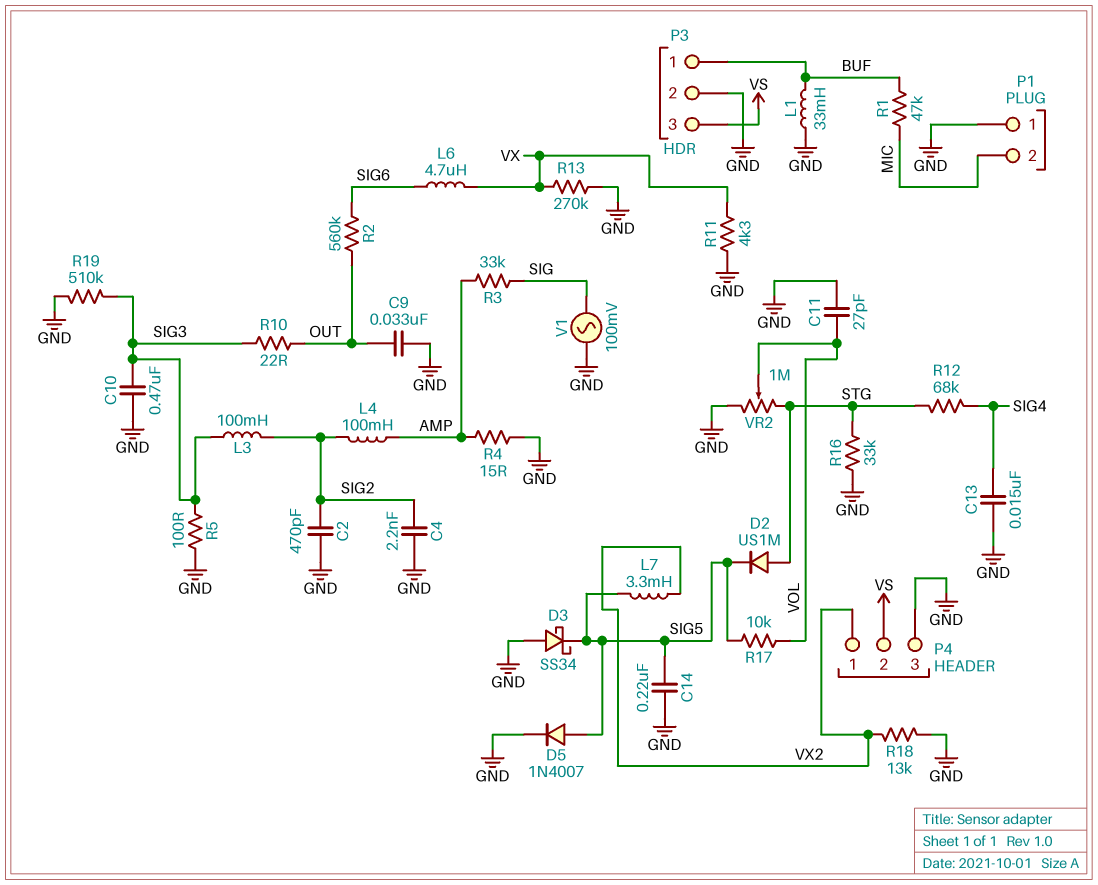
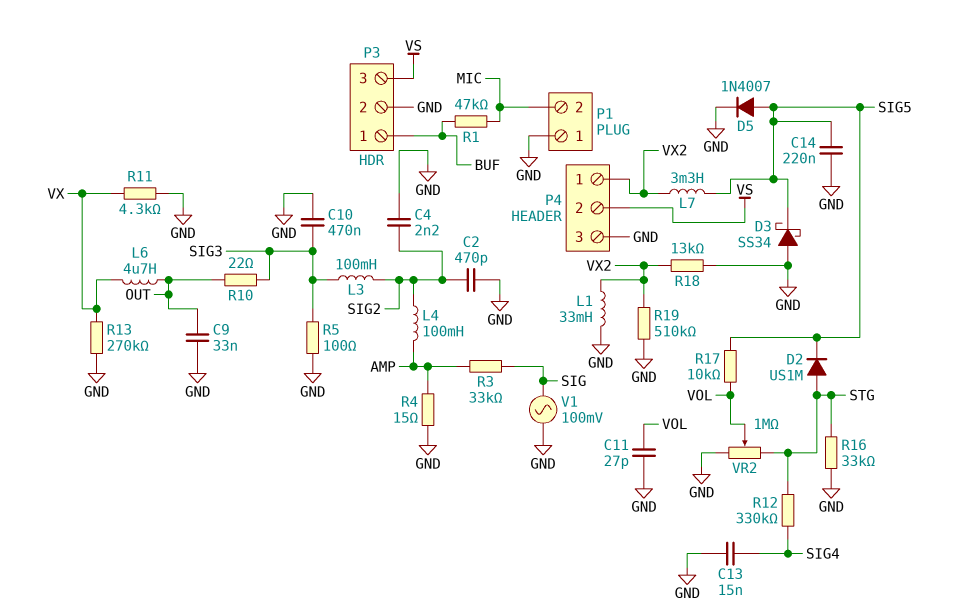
L1: 33mH (BUF, GND) -> 33mH (GND, VX2)
L6: 4.7uH (SIG6, VX) -> 4.7uH (OUT, VX)
R2: 560k (OUT, SIG6) -> none
R12: 68k (SIG4, STG) -> 330k (SIG4, STG)
R19: 510k (GND, SIG3) -> 510k (GND, VX2)

